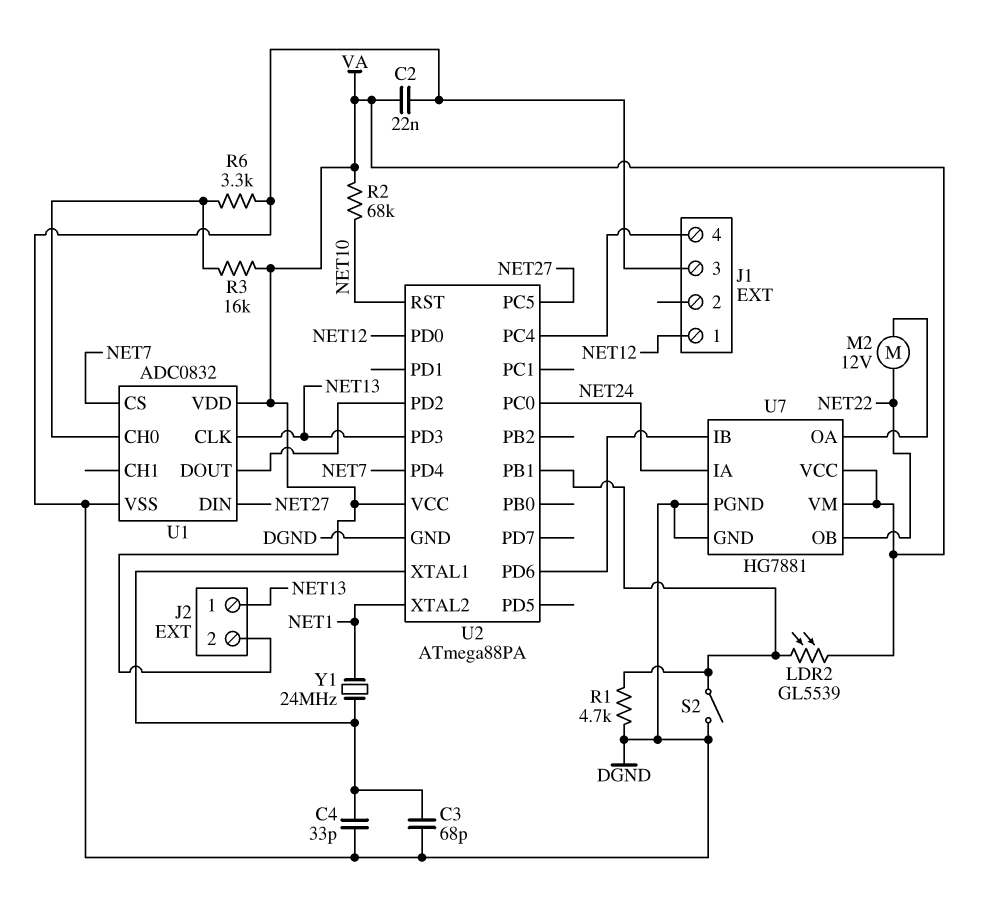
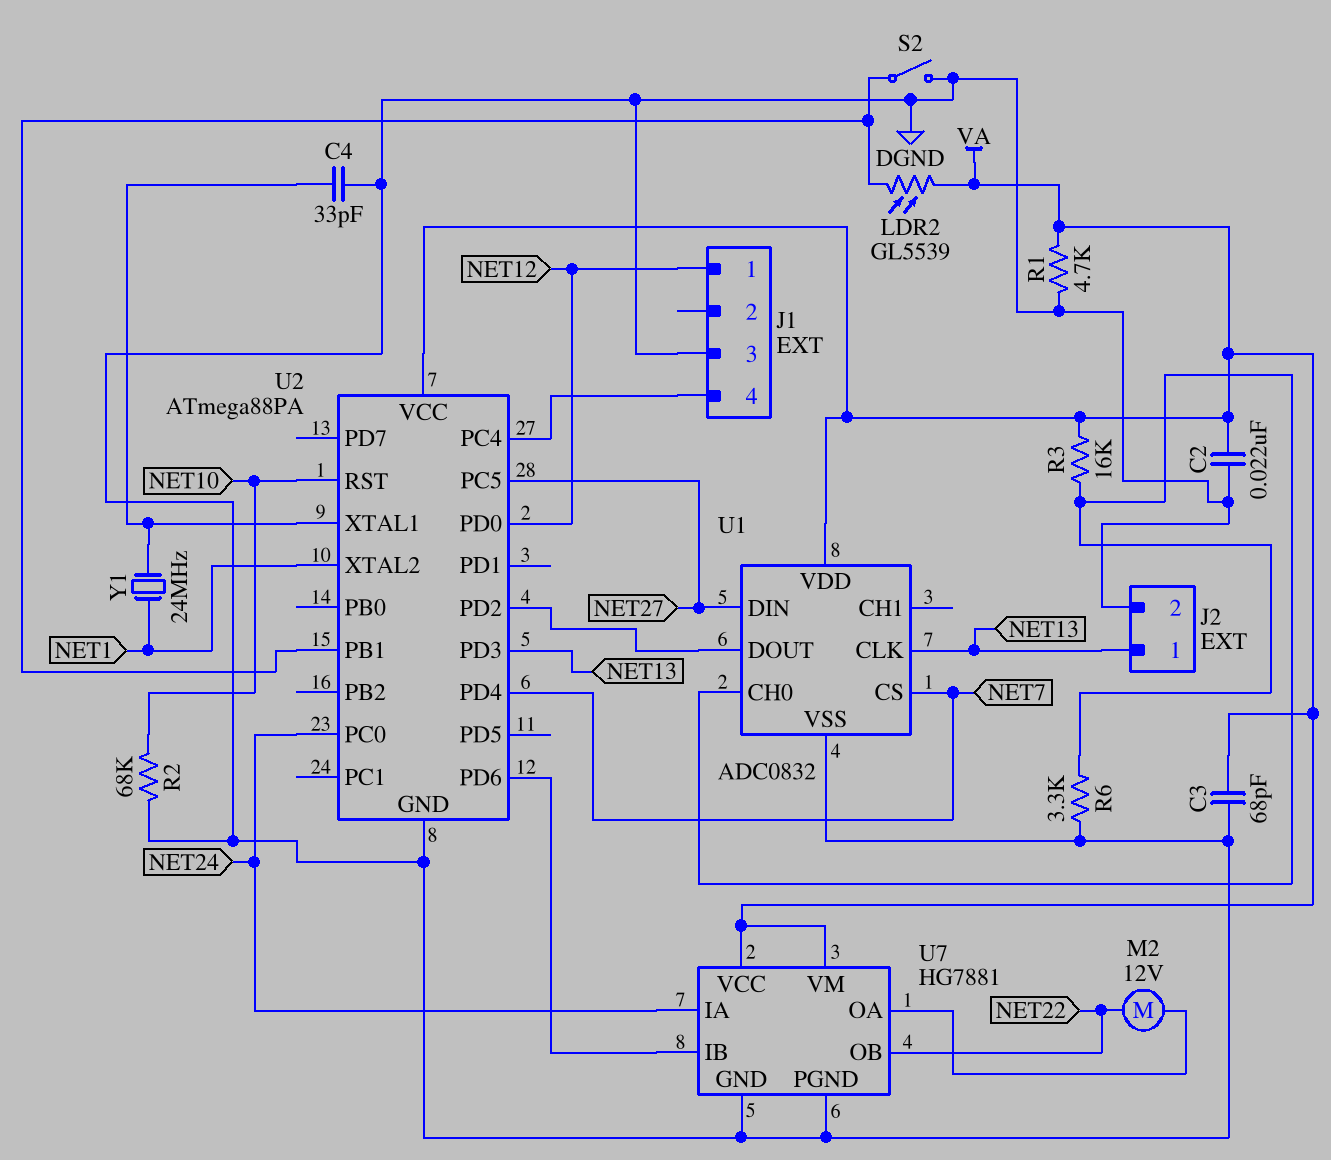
C3: 68pF (DGND, U2/XTAL1) -> 68pF (DGND, VA)
J2 pin 2: VA -> DGND
R1: 4.7k (DGND, U2/PB1) -> 4.7k (DGND, VA)
R2: 68k (NET10, VA) -> 68k (DGND, NET10)

